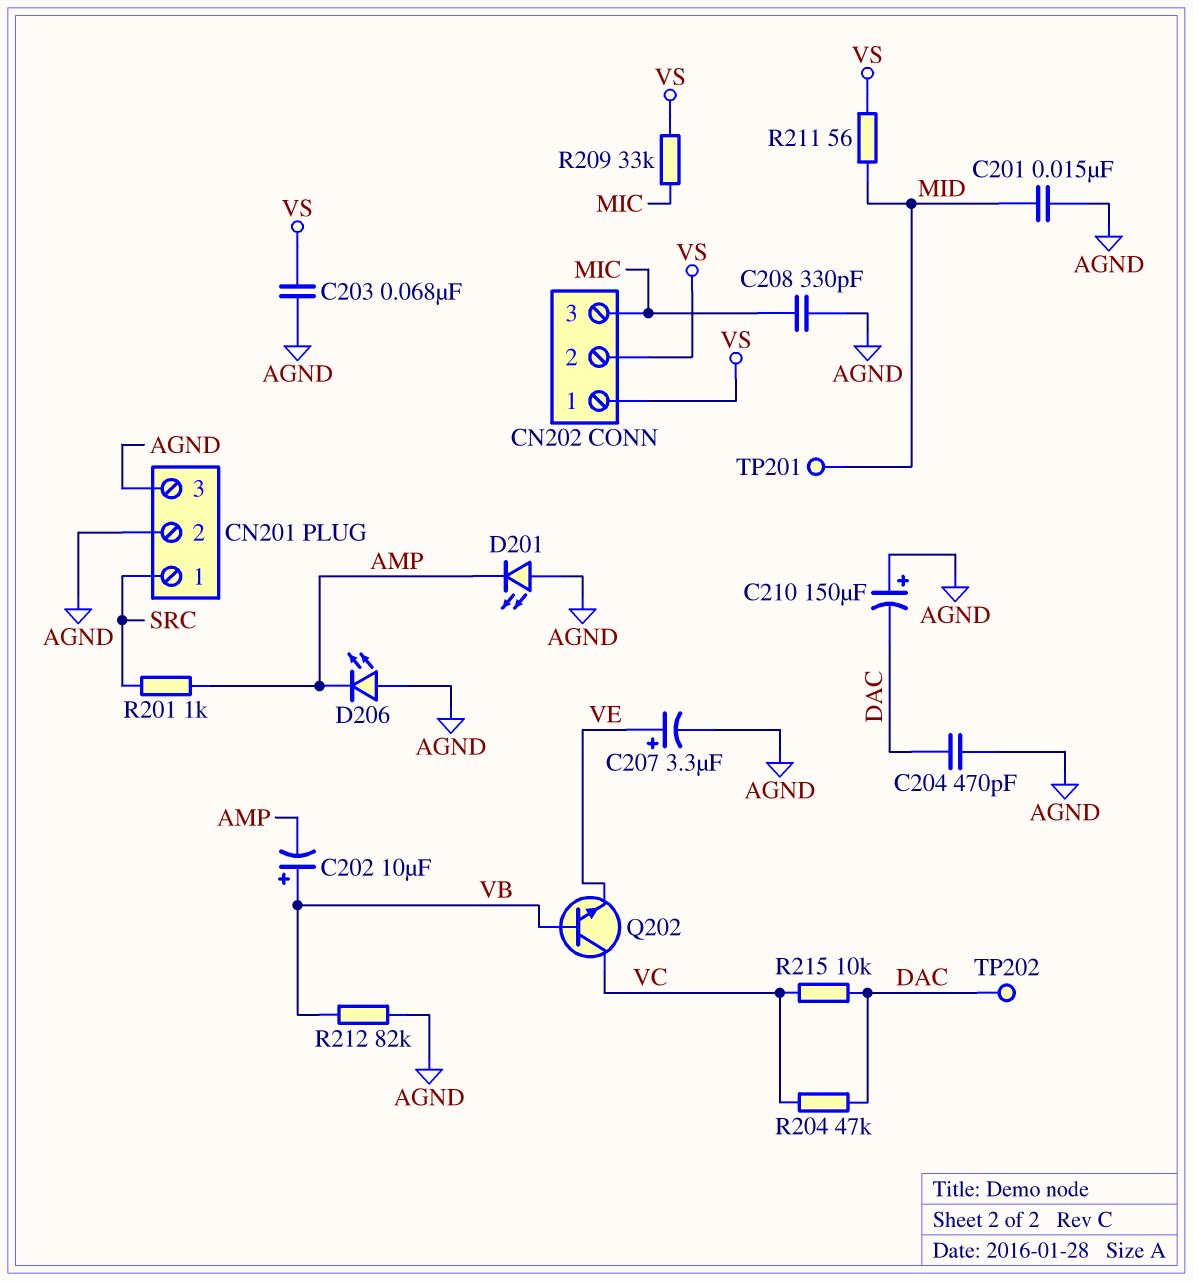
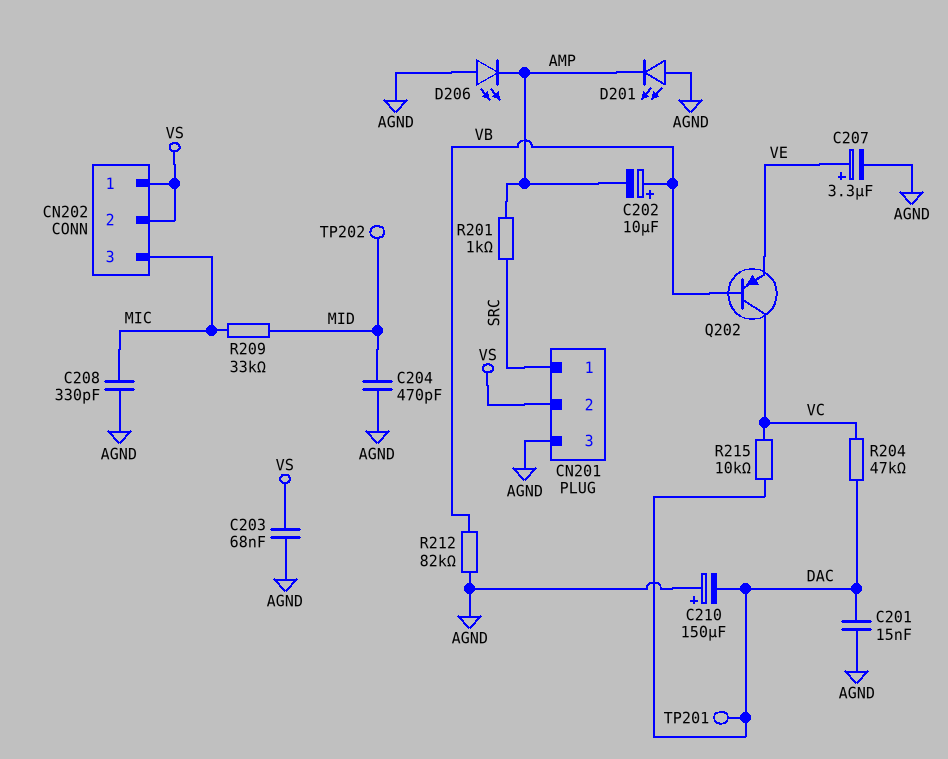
C201: 15nF (AGND, MID) -> 15nF (AGND, DAC)
C204: 470pF (AGND, DAC) -> 470pF (AGND, MID)
CN201 pin 2: AGND -> VS
Q202: NPN (B VB, C VC, E VE) -> PNP (B VB, C VC, E VE)
R209: 33k (MIC, VS) -> 33k (MIC, MID)
R211: 56 (MID, VS) -> none
TP201: test point (MID) -> test point (DAC)
TP202: test point (DAC) -> test point (MID)

